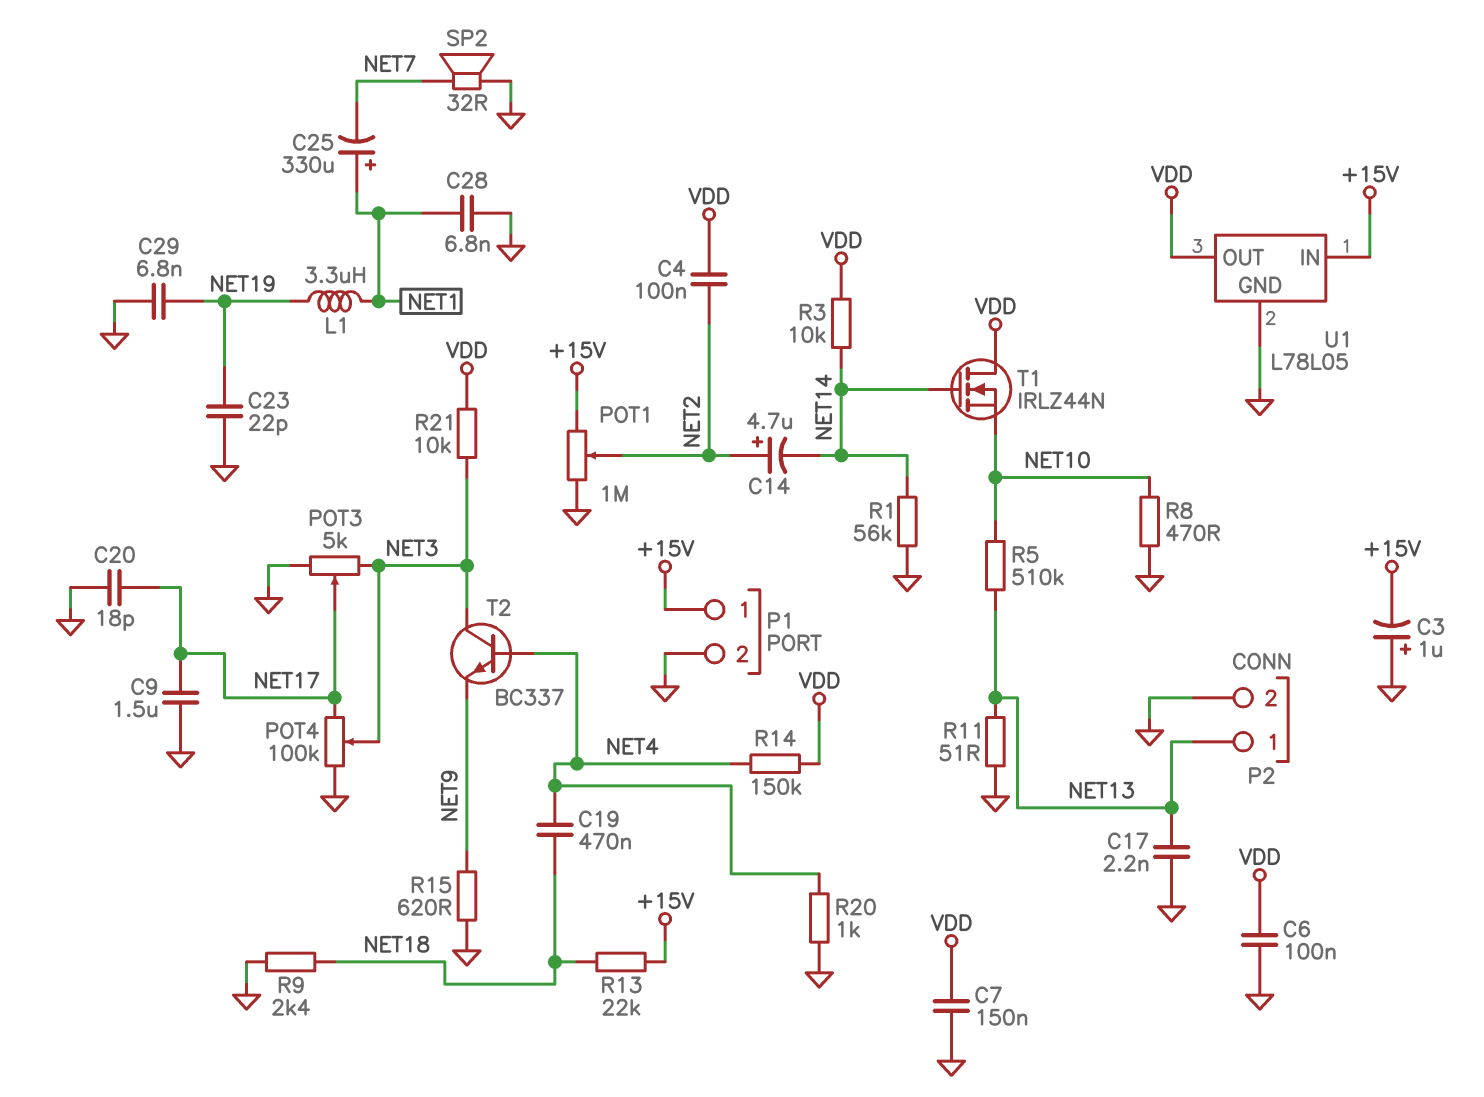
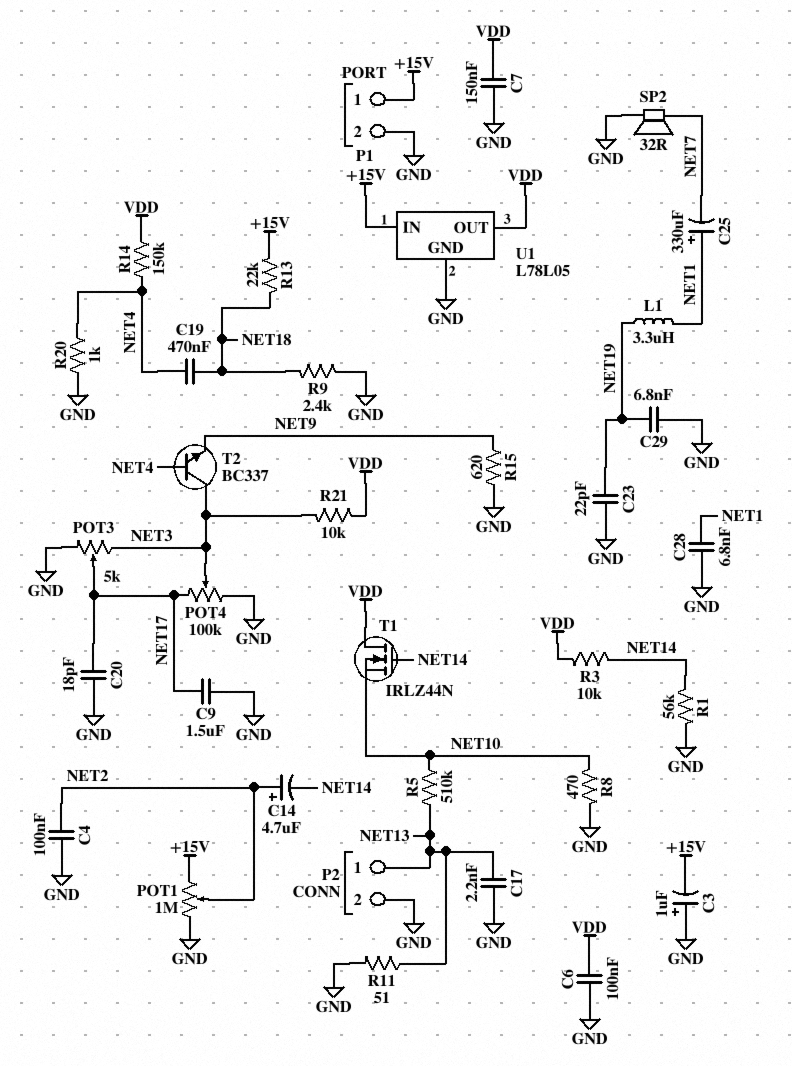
C4: 100nF (NET2, VDD) -> 100nF (GND, NET2)

